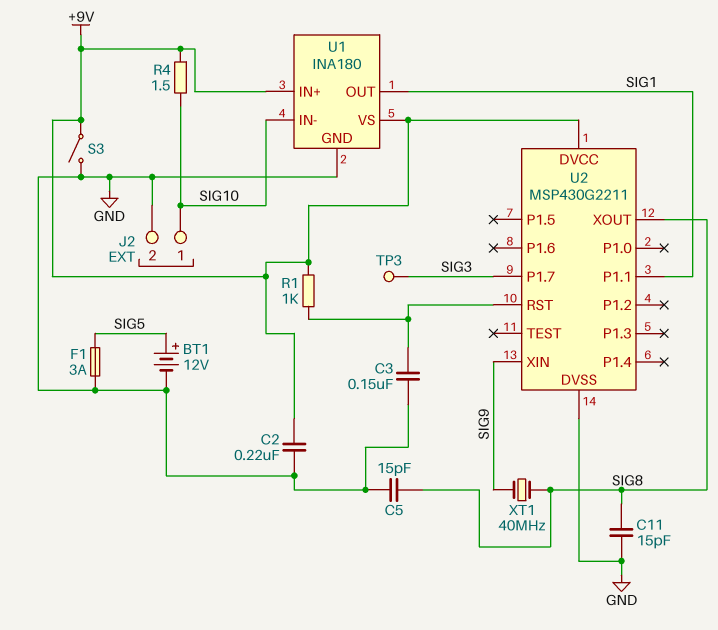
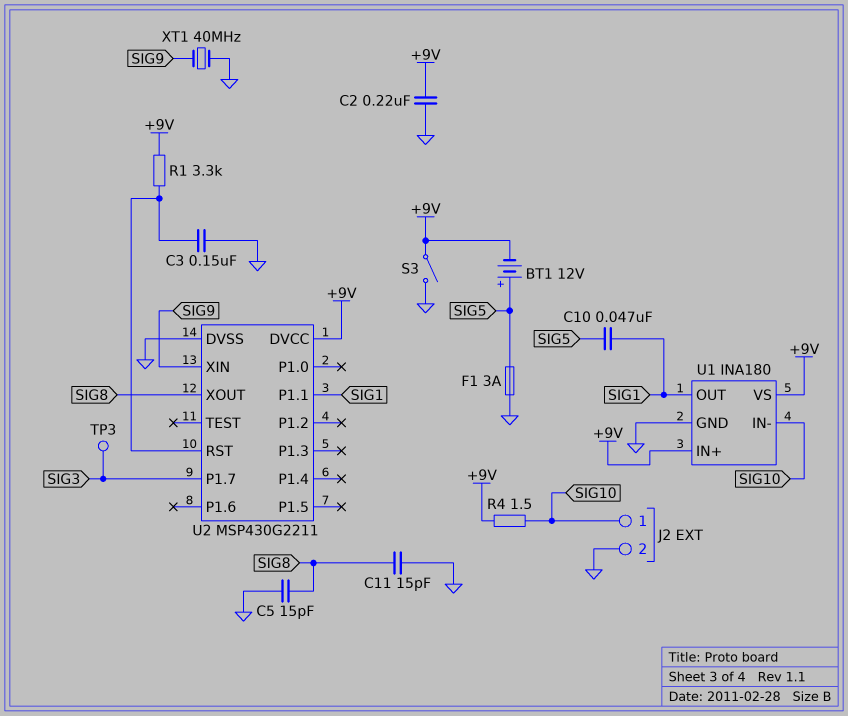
BT1: 12V (plus SIG5, minus GND) -> 12V (plus SIG5, minus +9V)
C10: none -> 47nF (SIG1, SIG5)
R1: 1k (+9V, U2/RST) -> 3.3k (+9V, U2/RST)
XT1: 40MHz (SIG8, SIG9) -> 40MHz (GND, SIG9)

